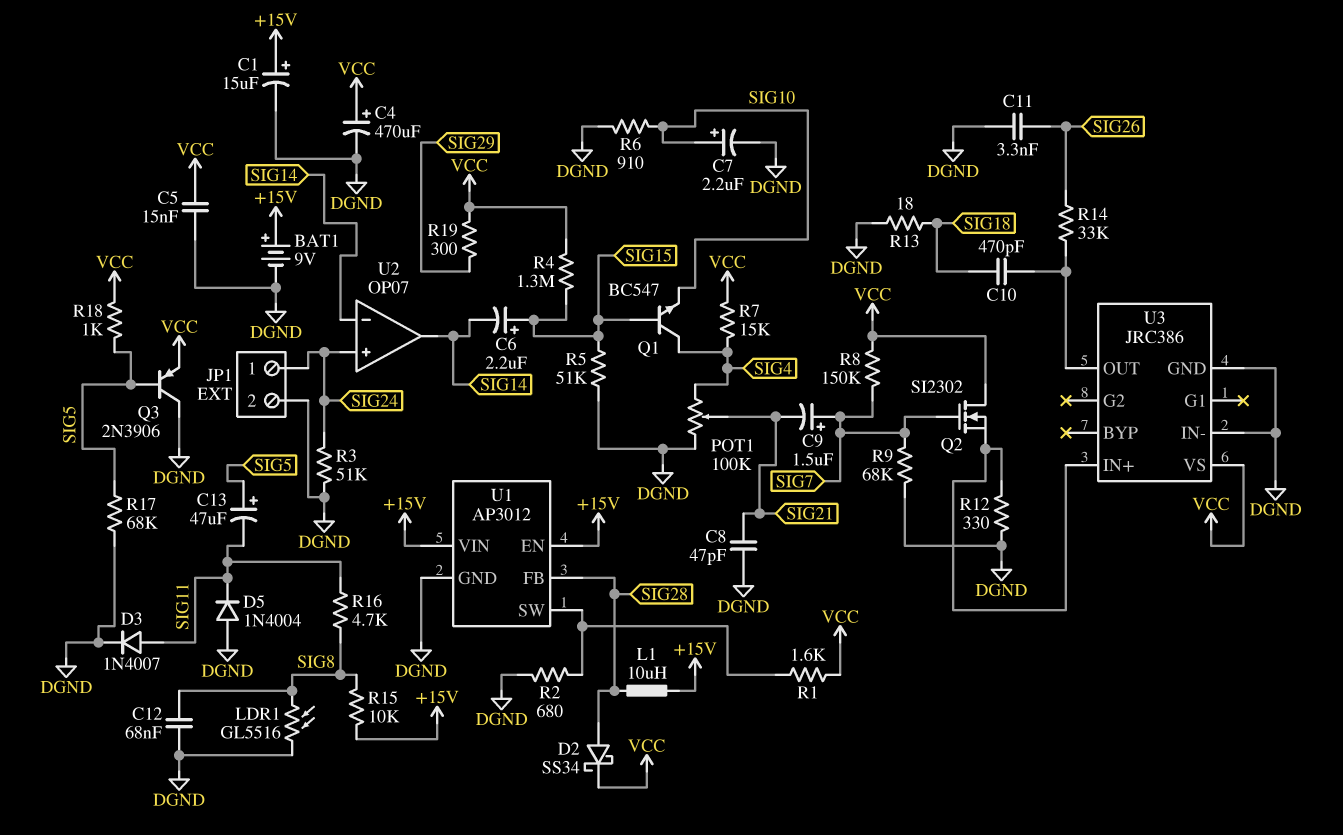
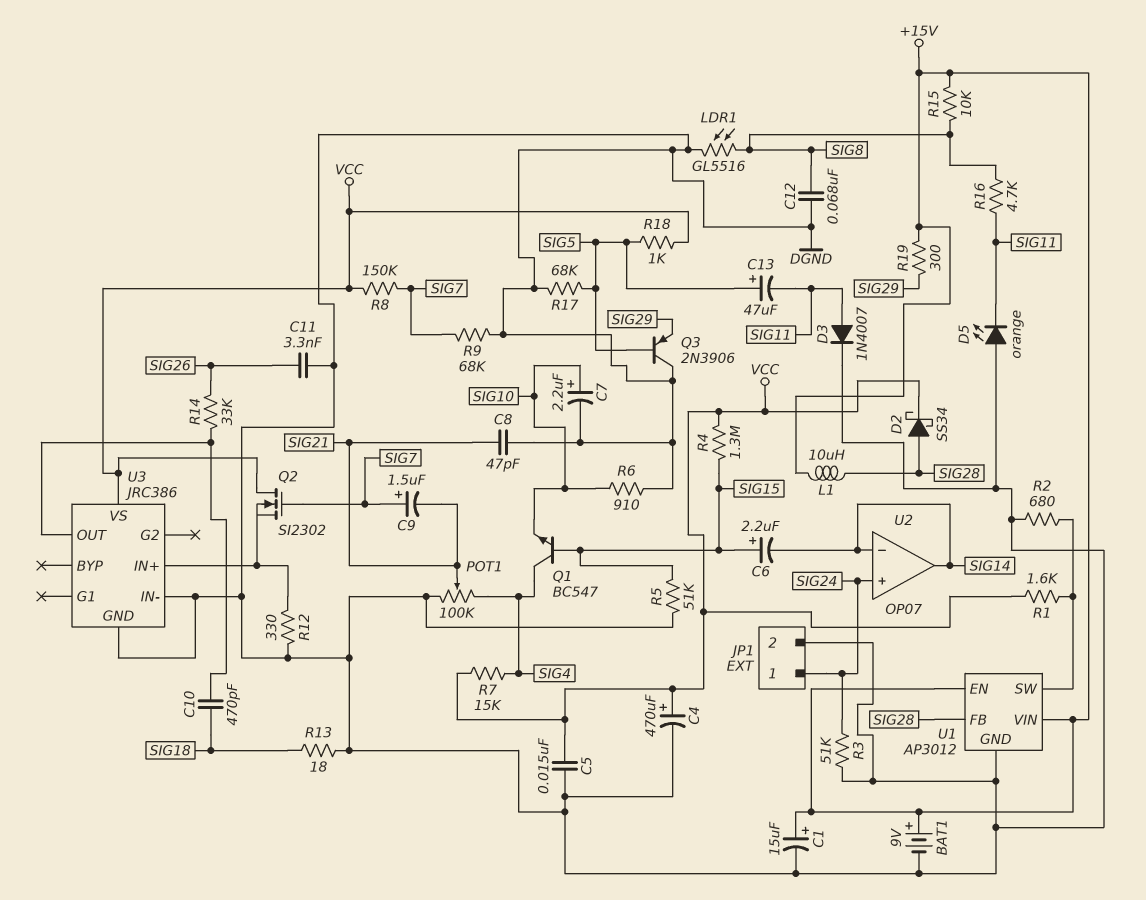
D5: diode 1N4004 (A DGND, K SIG11) -> LED orange (A DGND, K SIG11)
Q3: PNP 2N3906 (B SIG5, C DGND, E VCC) -> PNP 2N3906 (B SIG5, C DGND, E SIG29)
R19: 300 (SIG29, VCC) -> 300 (+15V, SIG29)

